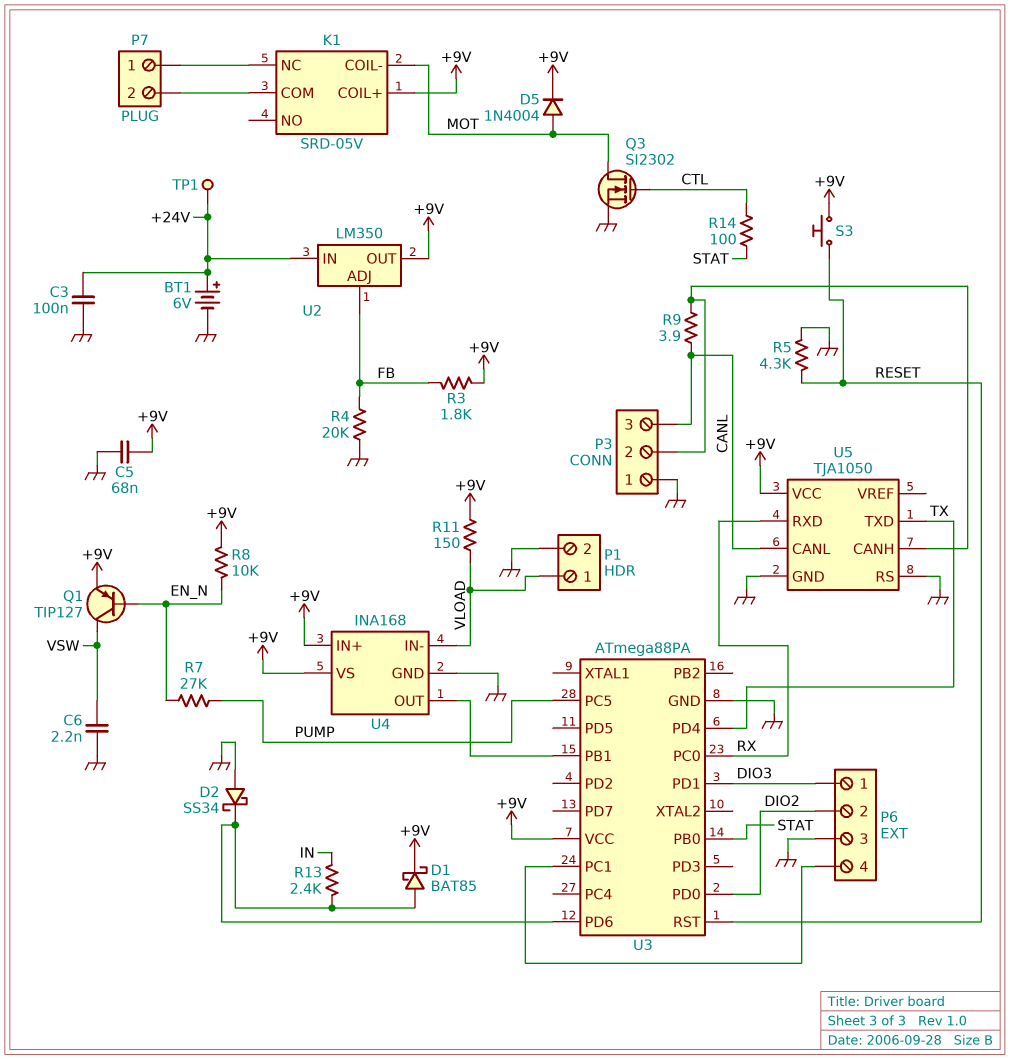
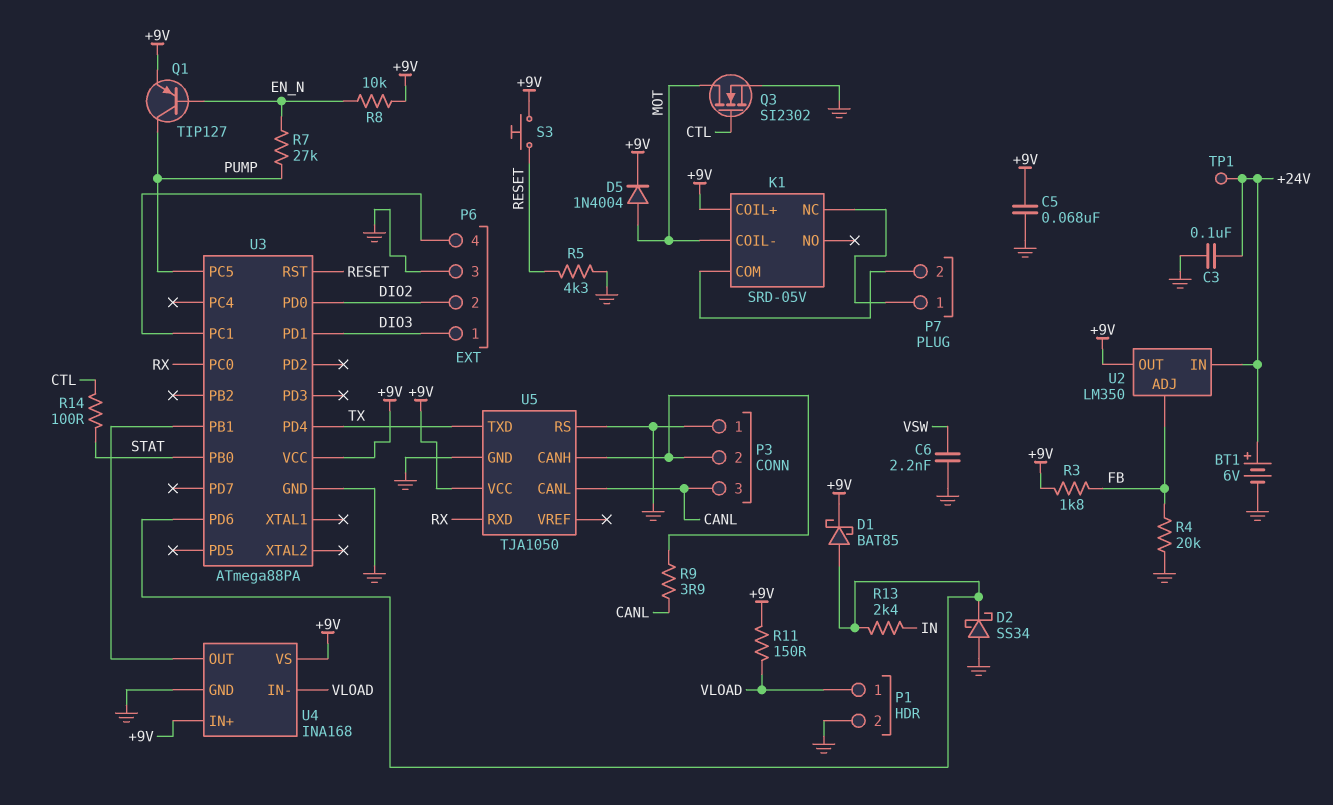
Q1: PNP TIP127 (B EN_N, C VSW, E +9V) -> PNP TIP127 (B EN_N, C PUMP, E +9V)

